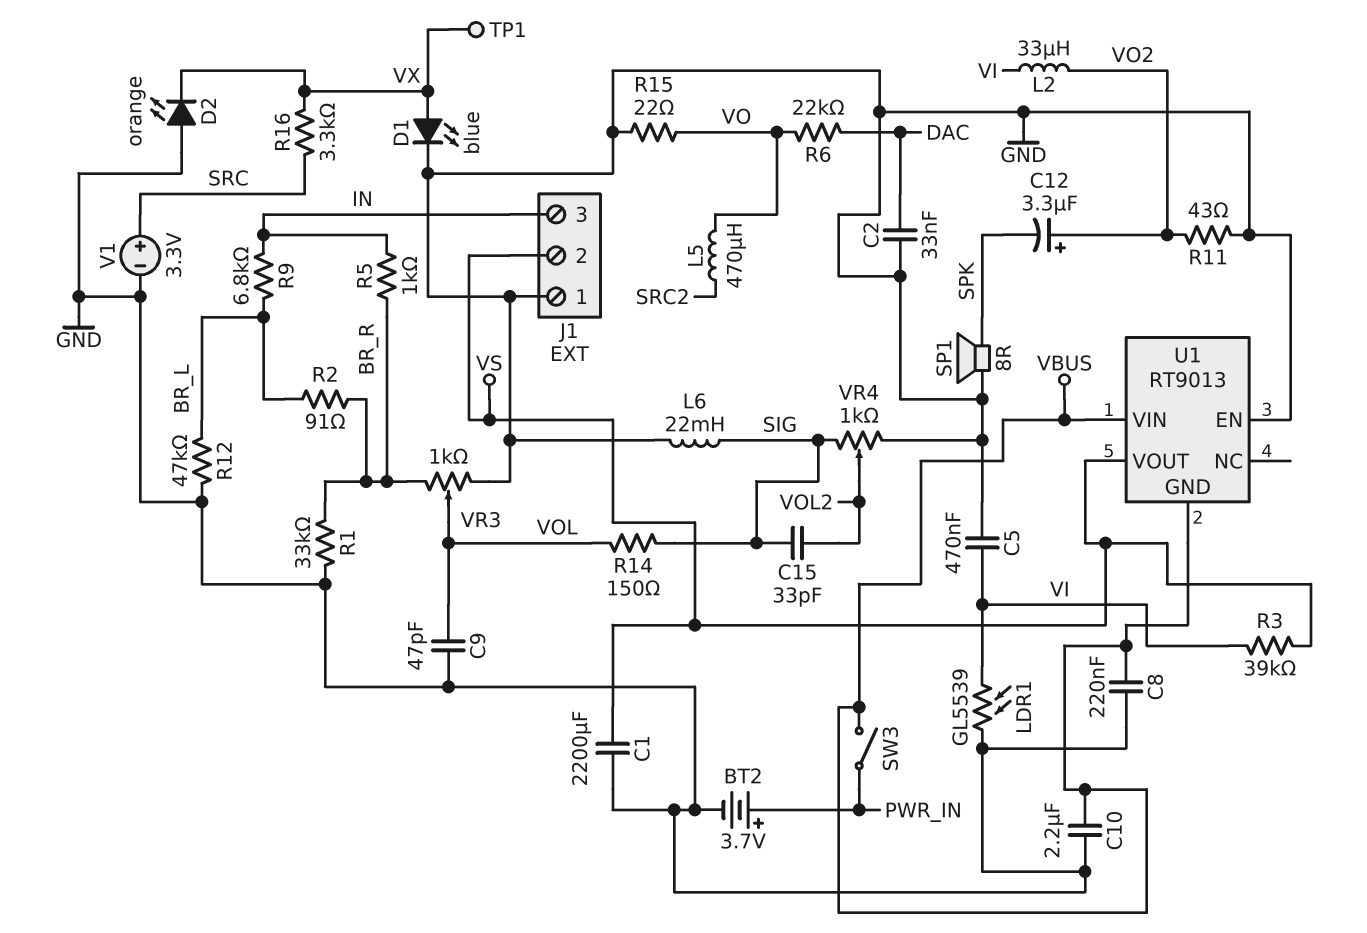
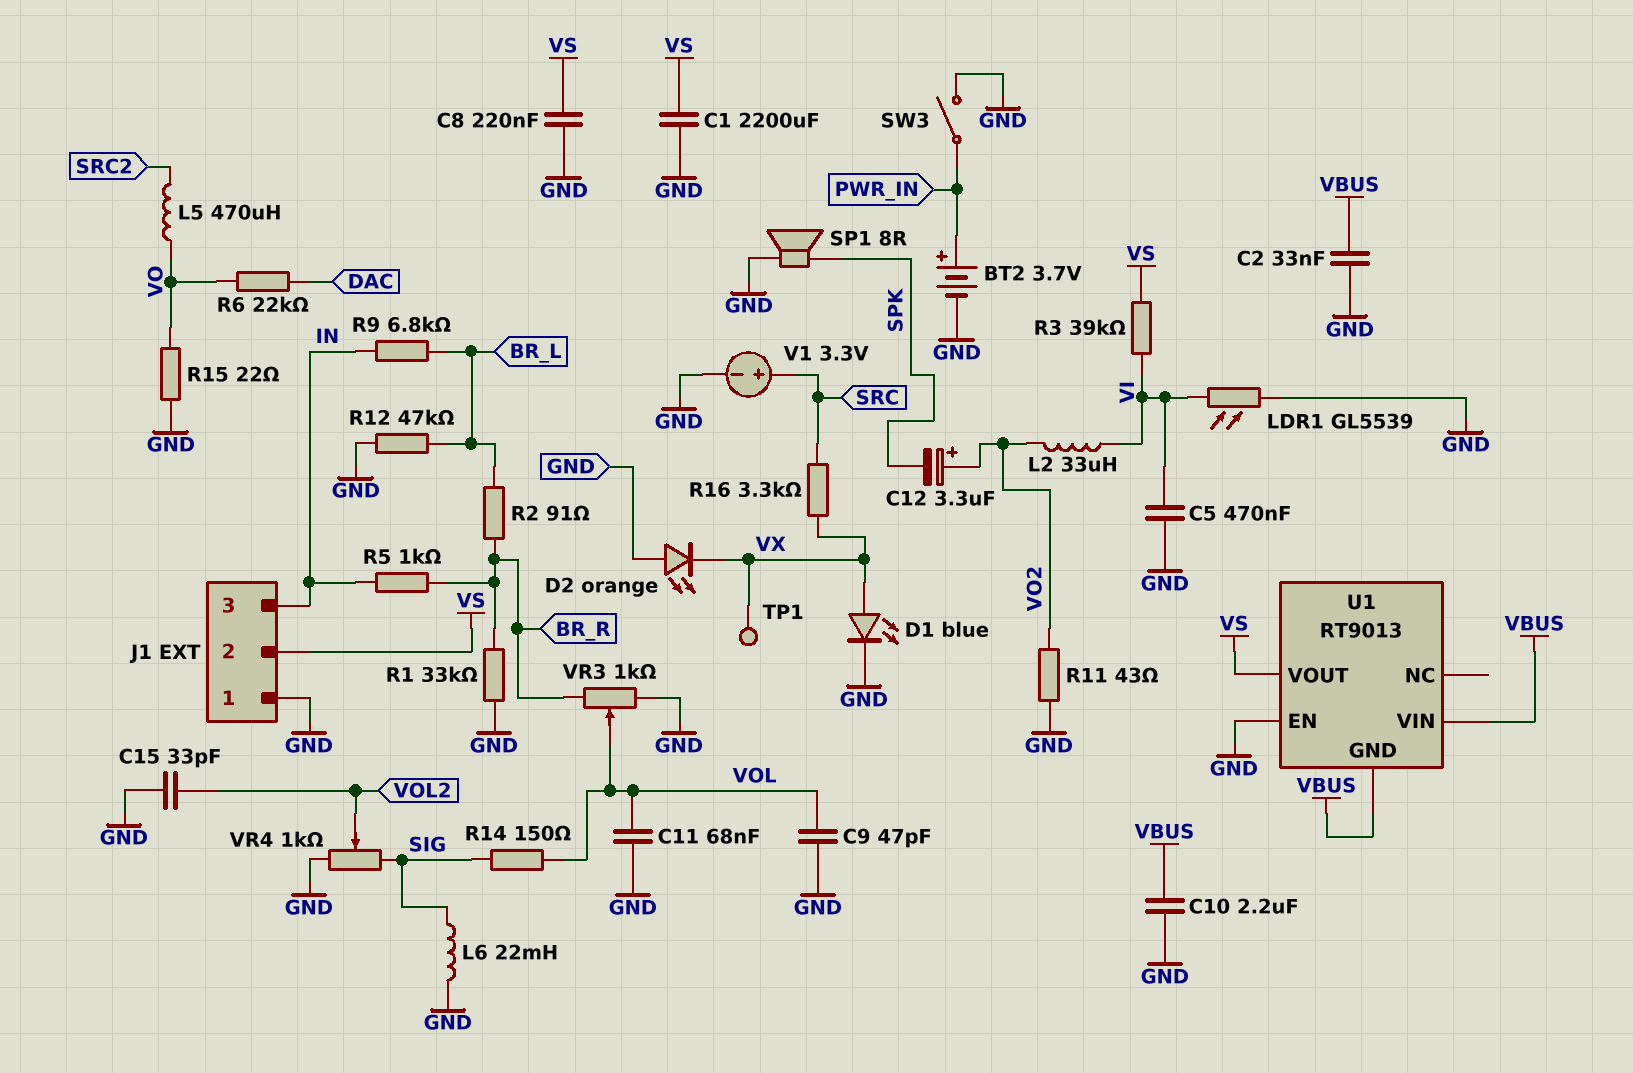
C2: 33nF (DAC, GND) -> 33nF (GND, VBUS)
C8: 220nF (GND, VBUS) -> 220nF (GND, VS)
C11: none -> 68nF (GND, VOL)
C15: 33pF (SIG, VOL2) -> 33pF (GND, VOL2)
SW3: switch (PWR_IN, VBUS) -> switch (GND, PWR_IN)

